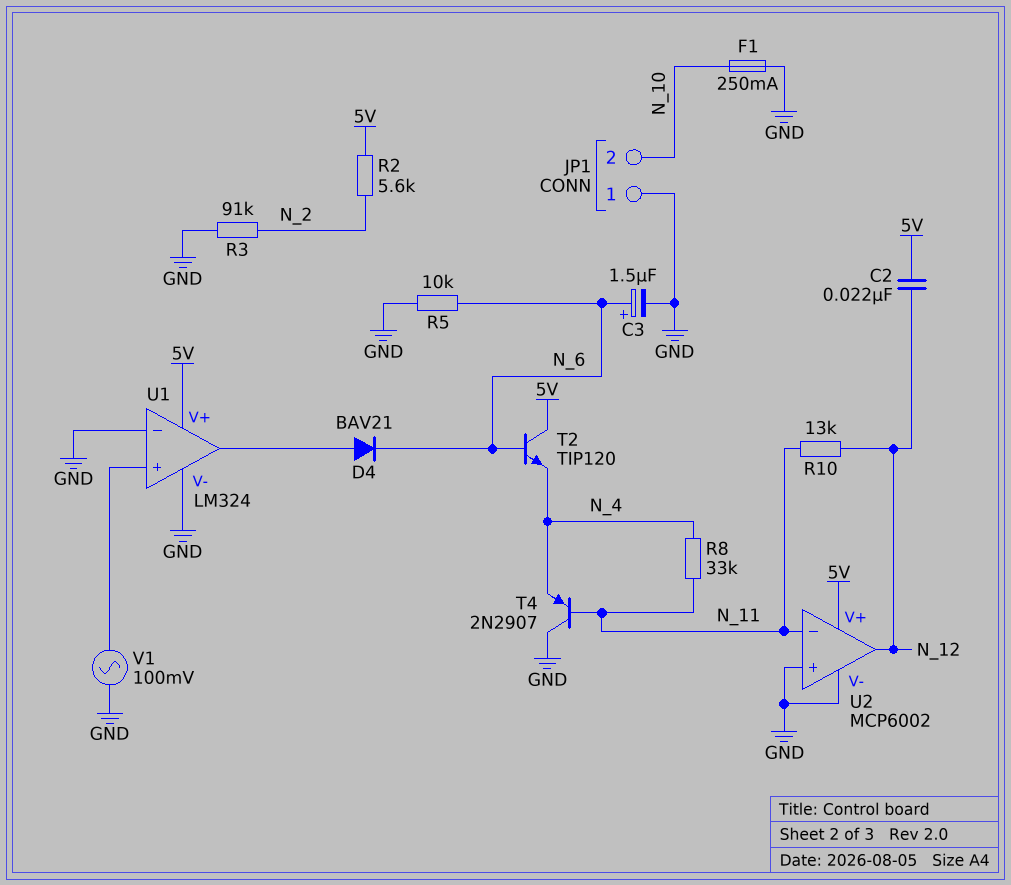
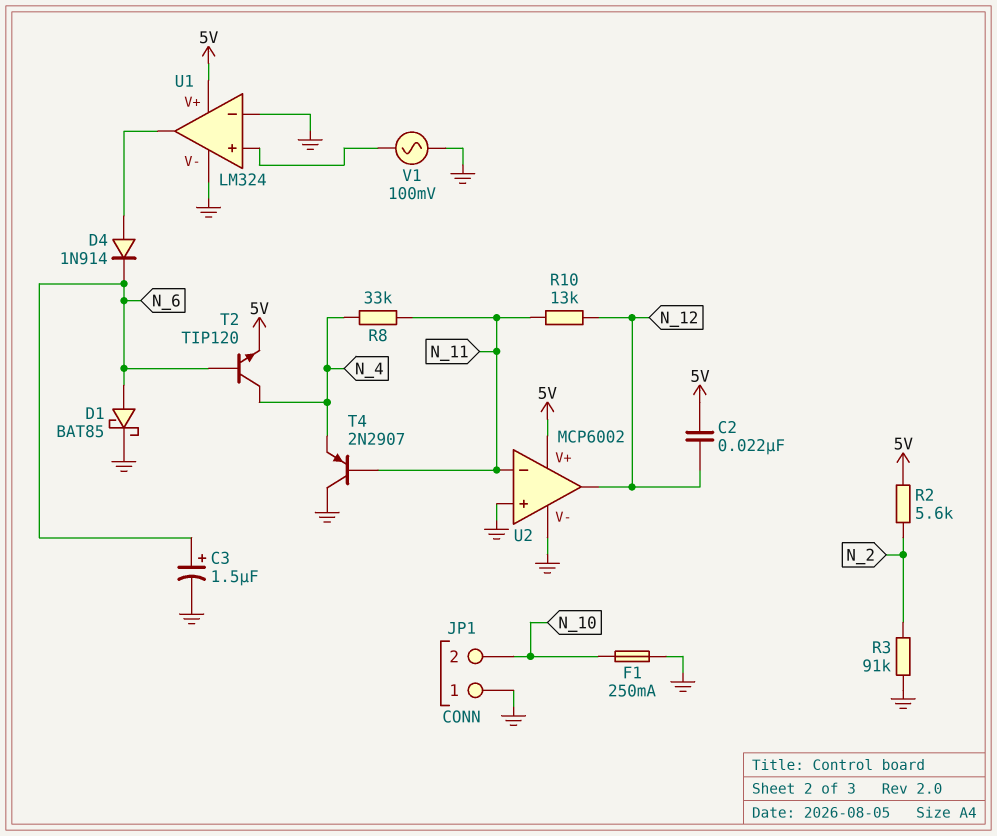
D1: none -> schottky BAT85 (A N_6, K GND)
D4: diode BAV21 (A U1/out, K N_6) -> diode 1N914 (A U1/out, K N_6)
R5: 10k (GND, N_6) -> none
T2: NPN TIP120 (B N_6, C 5V, E N_4) -> NPN TIP120 (B N_6, C N_4, E 5V)

